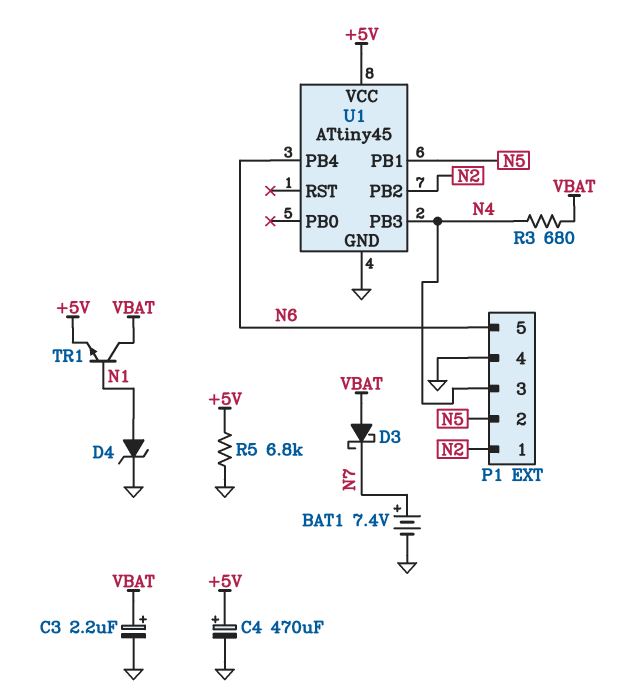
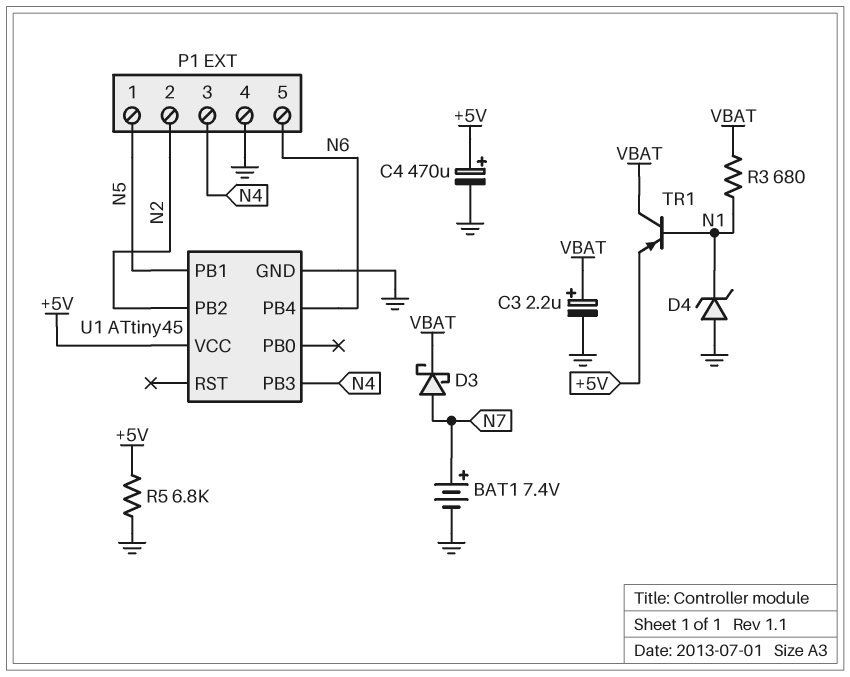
D3: schottky (A VBAT, K N7) -> schottky (A N7, K VBAT)
D4: zener (A N1, K GND) -> zener (A GND, K N1)
P1 pin 1: N2 -> N5
P1 pin 2: N5 -> N2
R3: 680 (N4, VBAT) -> 680 (N1, VBAT)
TR1: NPN (B N1, C VBAT, E +5V) -> PNP (B N1, C VBAT, E +5V)

